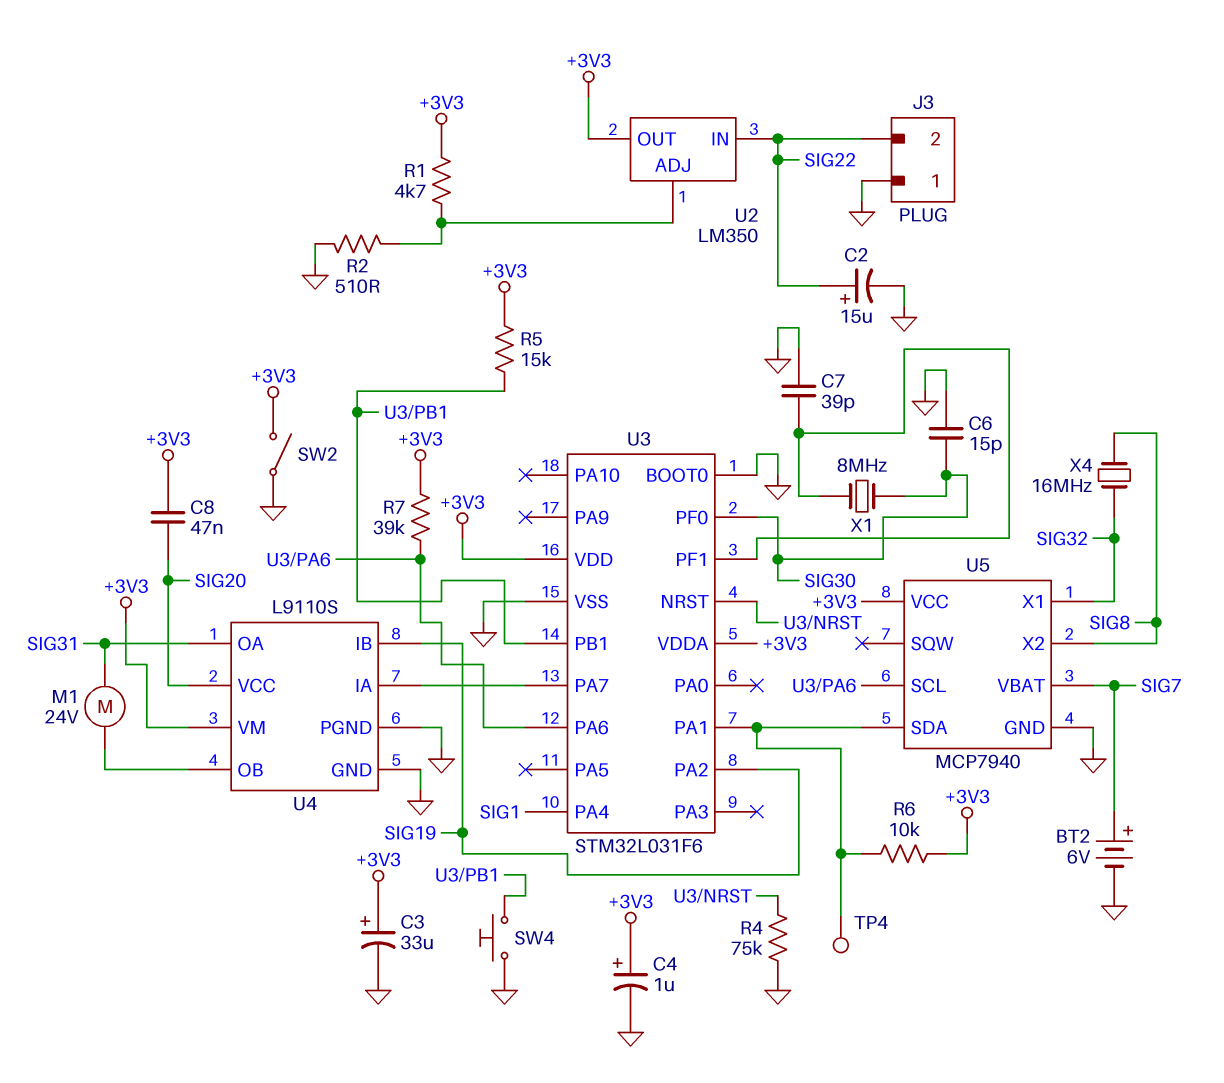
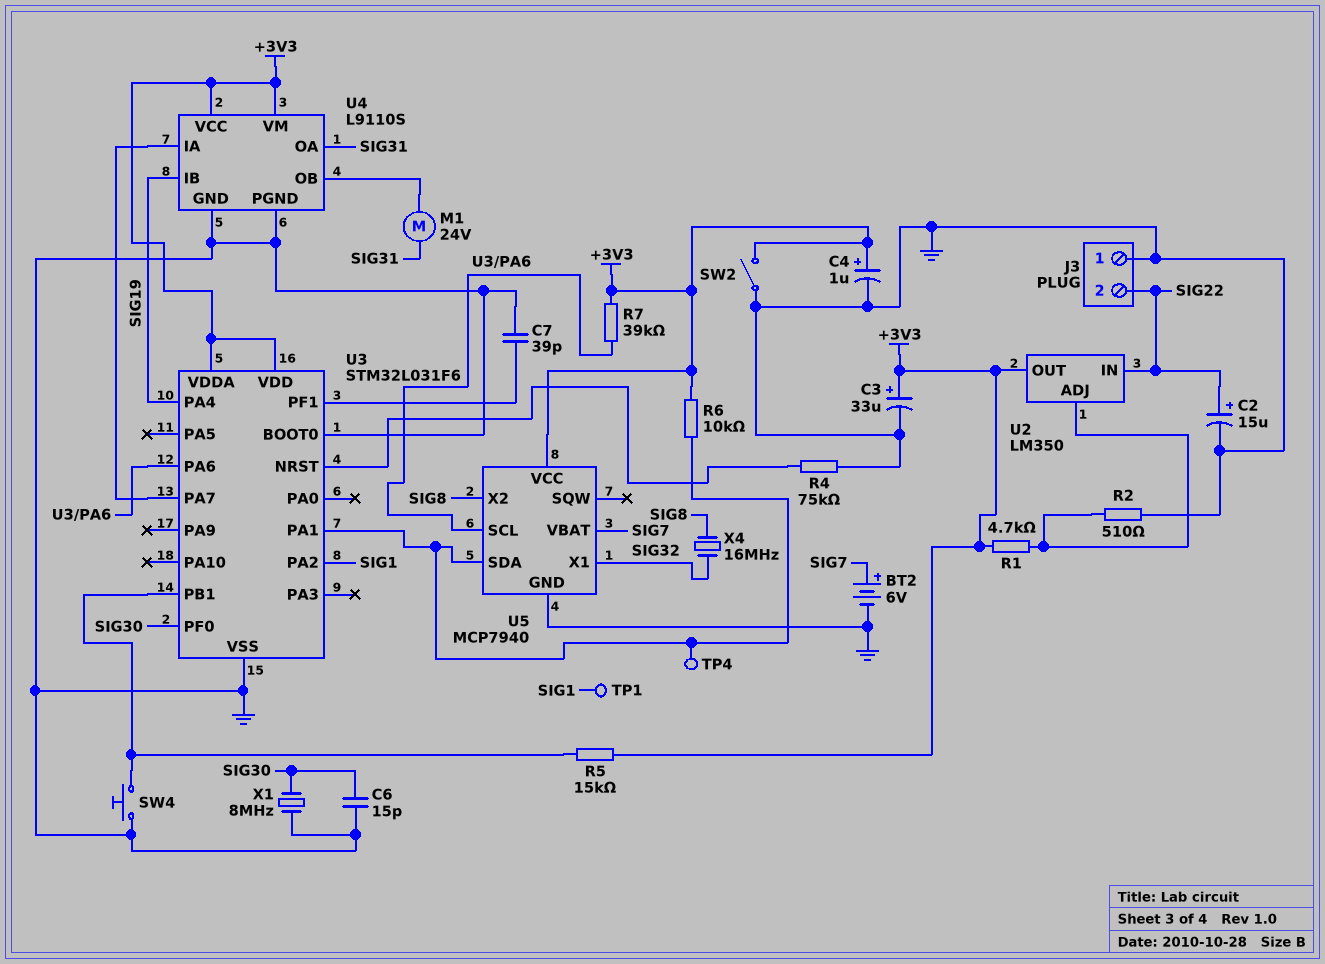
C8: 47nF (+3V3, SIG20) -> none
TP1: none -> test point (SIG1)
U3 pin PA2: SIG19 -> SIG1
U3 pin PA4: SIG1 -> SIG19
U4 pin VCC: SIG20 -> +3V3
X1: 8MHz (SIG30, U3/PF1) -> 8MHz (GND, SIG30)

